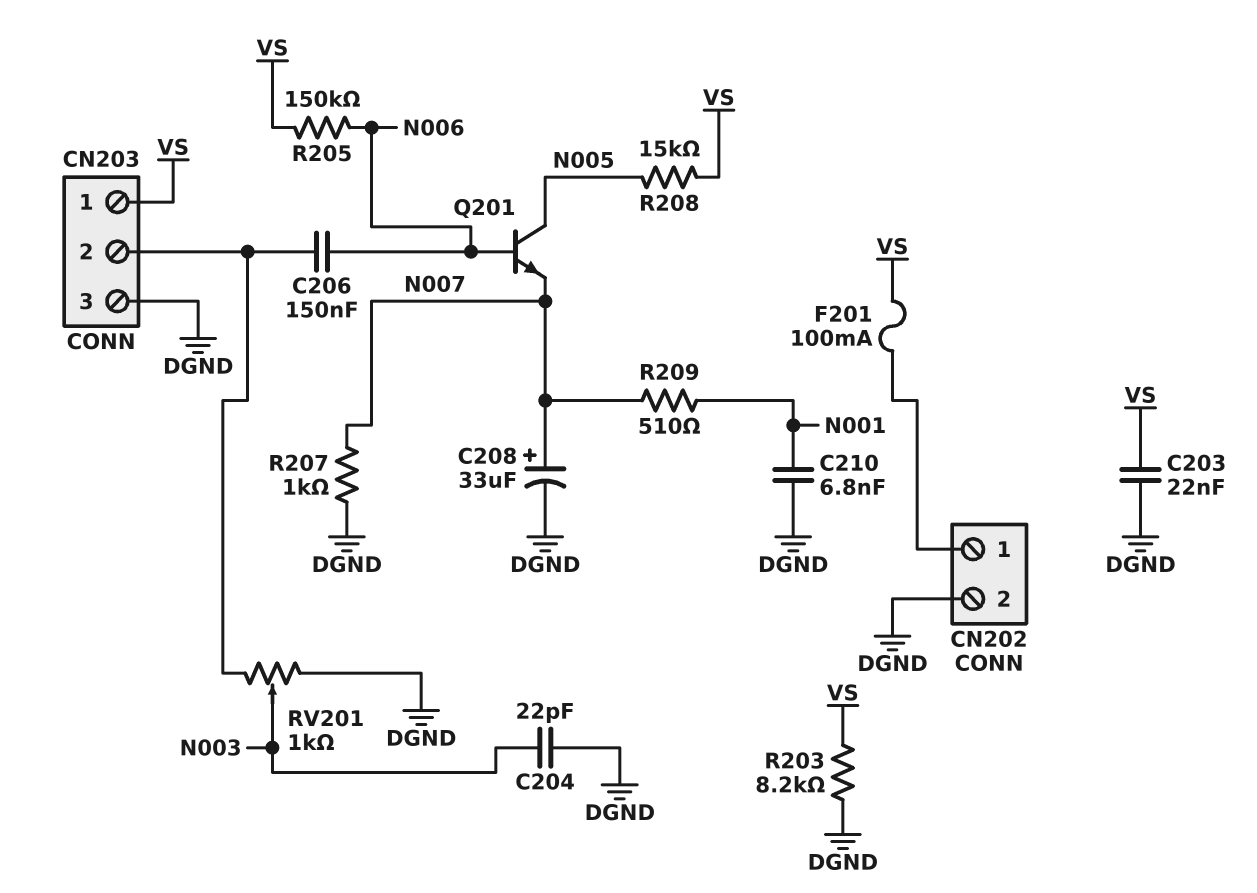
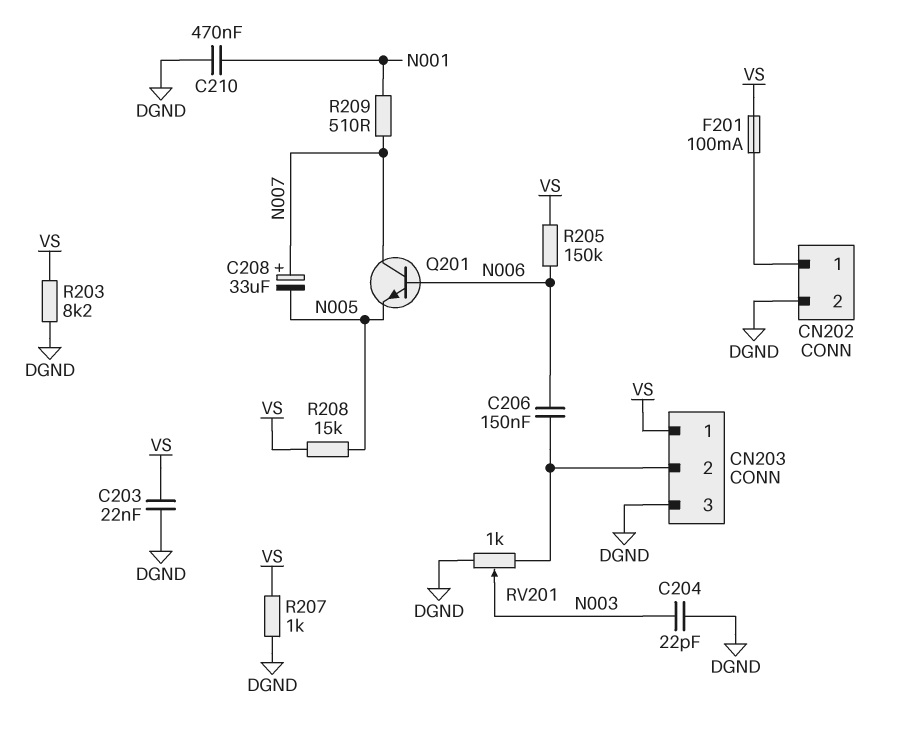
C208: 33uF (plus N007, minus DGND) -> 33uF (plus N007, minus N005)
C210: 6.8nF (DGND, N001) -> 470nF (DGND, N001)
Q201: NPN (B N006, C N005, E N007) -> NPN (B N006, C N007, E N005)
R207: 1k (DGND, N007) -> 1k (DGND, VS)

